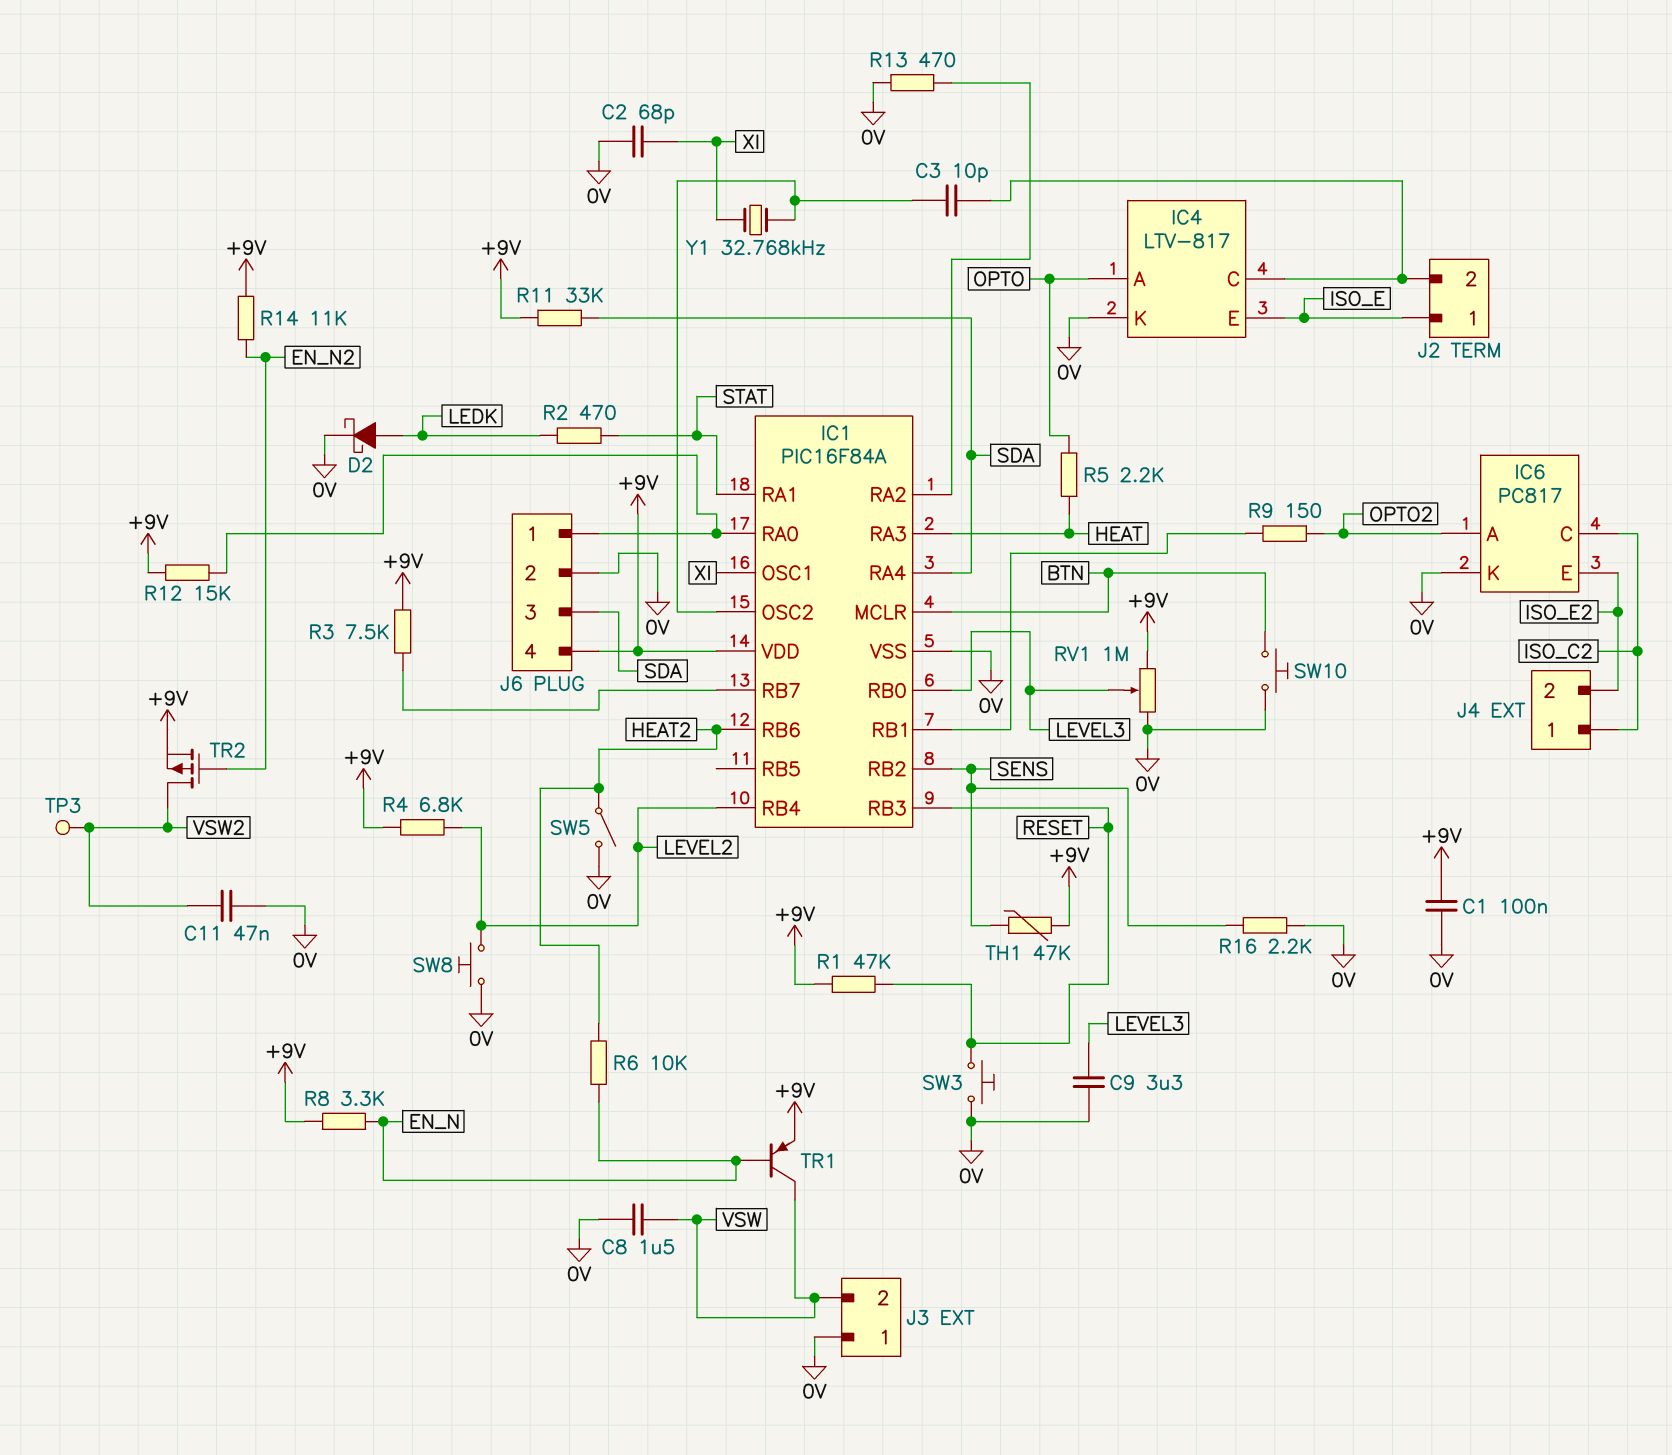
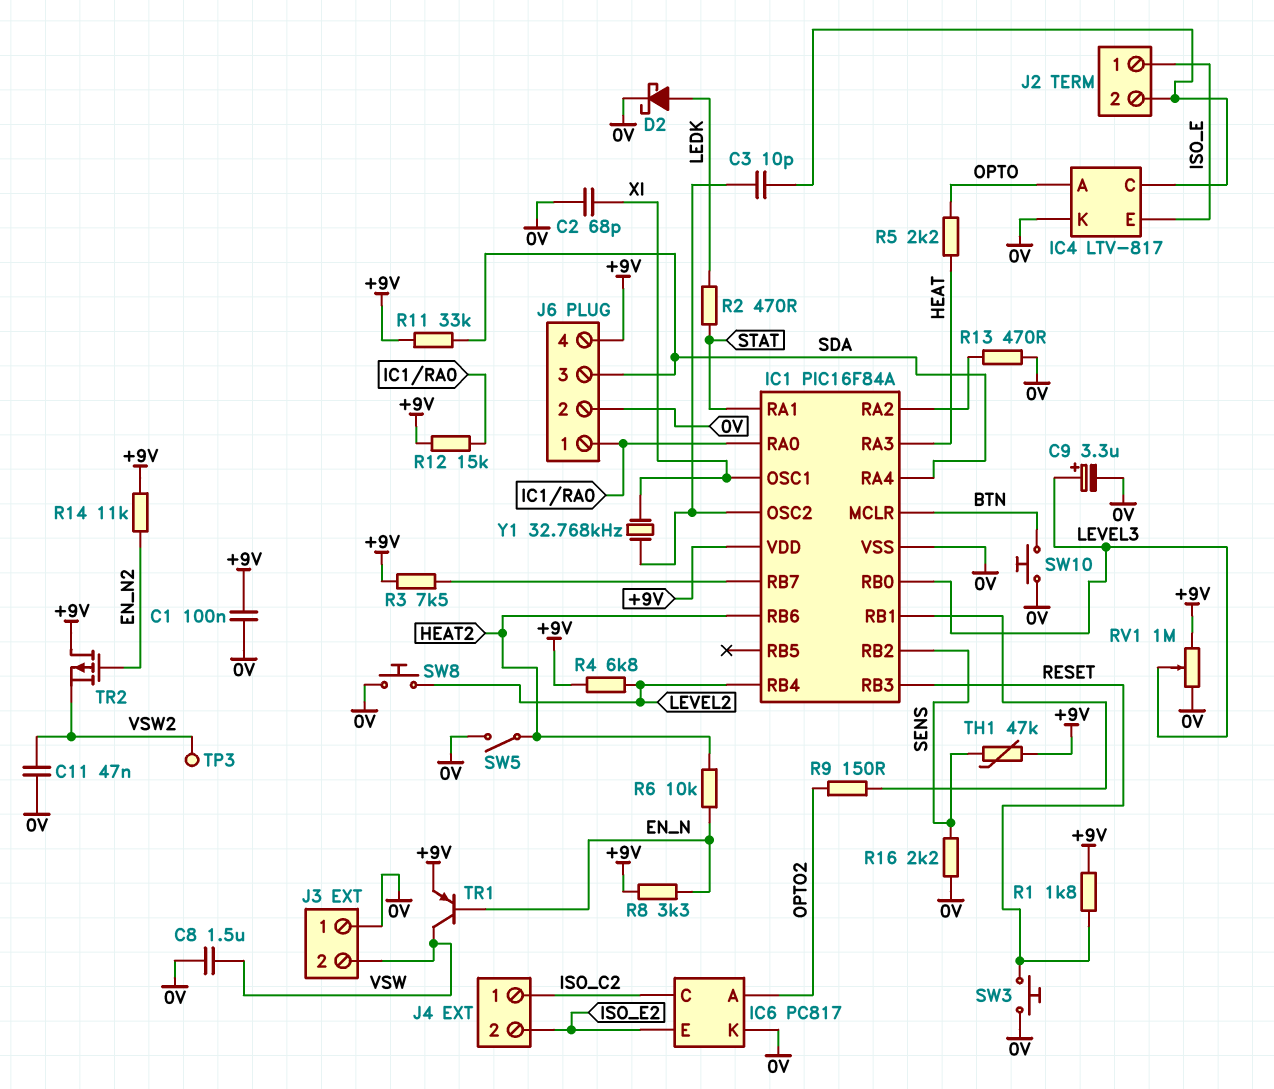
C9: 3.3uF (0V, LEVEL3) -> 3.3uF (plus LEVEL3, minus 0V)
R1: 47k (+9V, RESET) -> 1.8k (+9V, RESET)
TR2: PMOS (G EN_N2, D VSW2, S +9V) -> PMOS (G EN_N2, D +9V, S VSW2)

